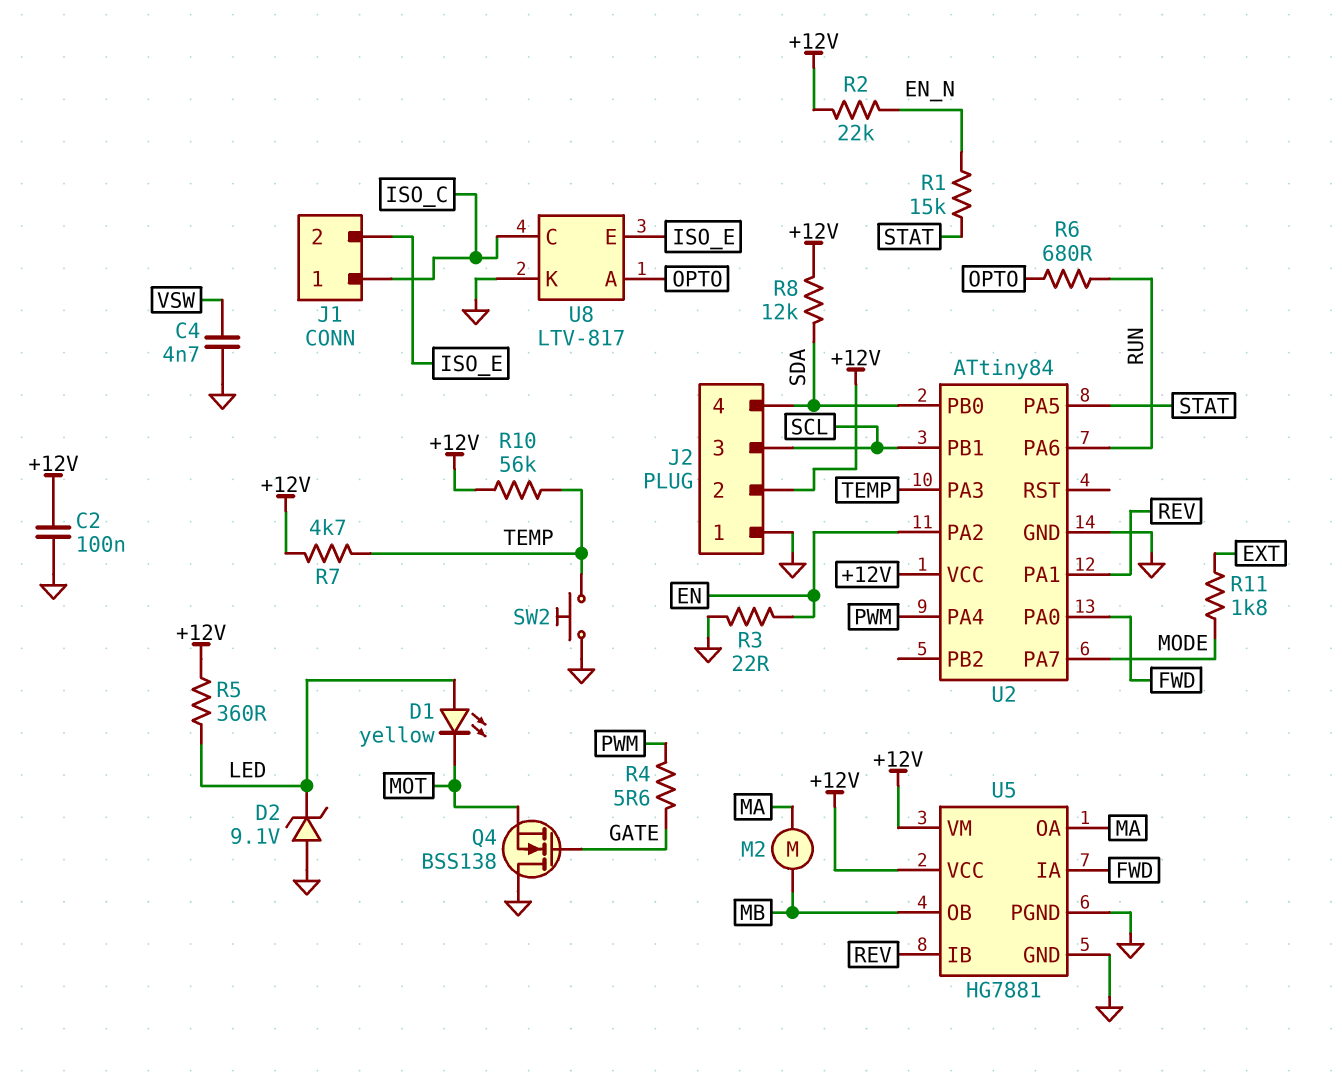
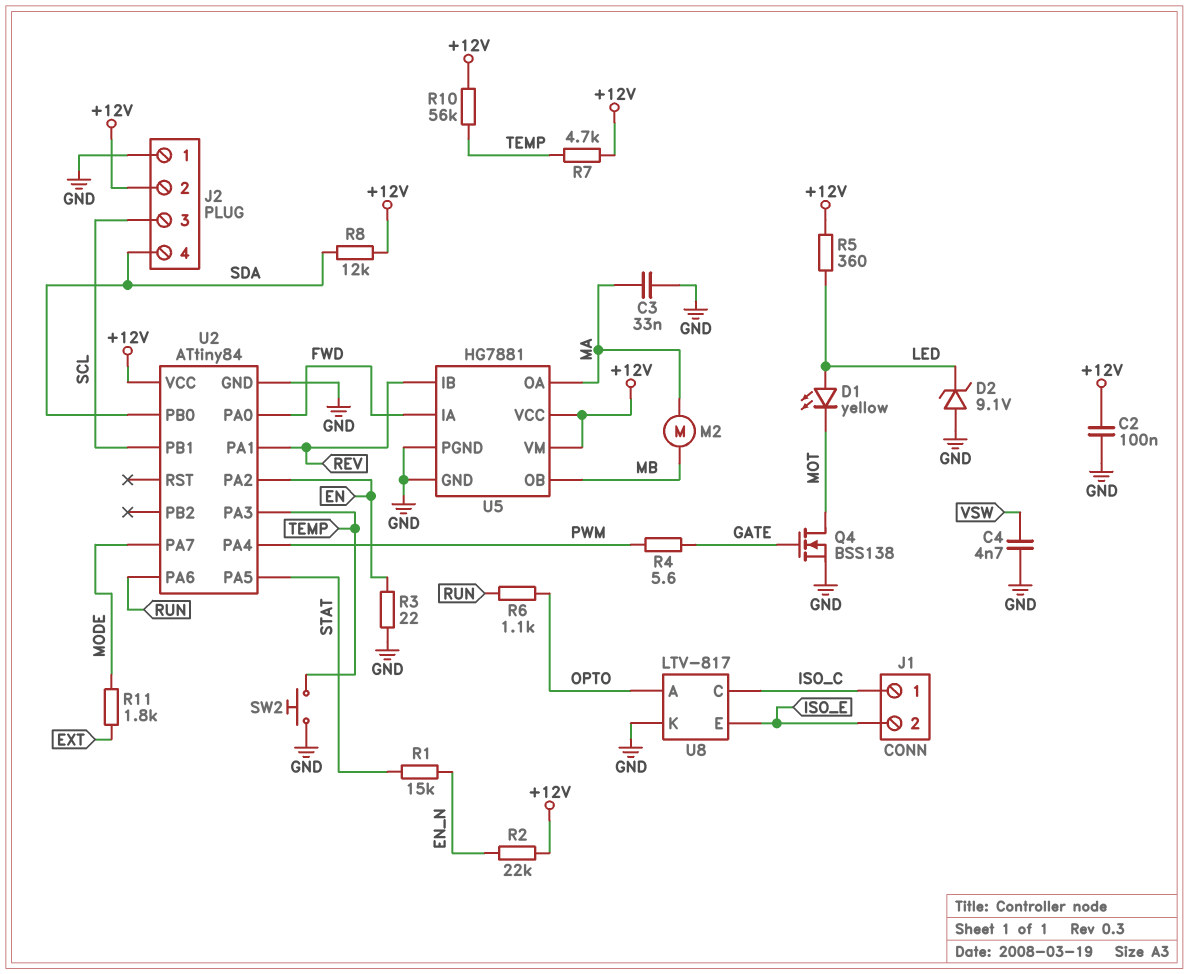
C3: none -> 33nF (GND, MA)
Q4: NMOS BSS138 (G GATE, D GND, S MOT) -> NMOS BSS138 (G GATE, D MOT, S GND)
R6: 680 (OPTO, RUN) -> 1.1k (OPTO, RUN)

